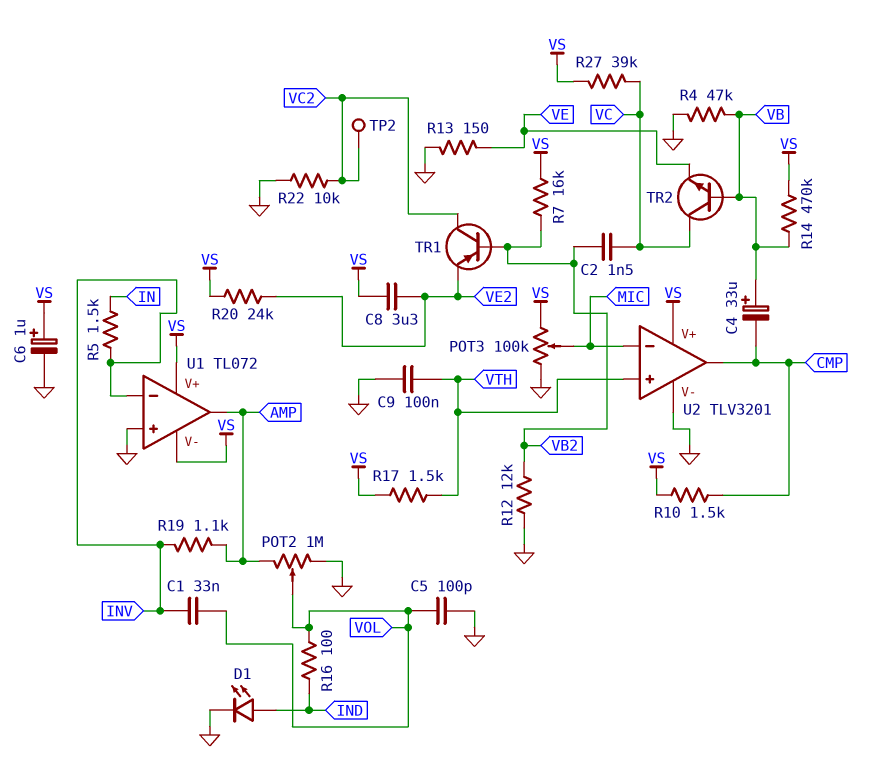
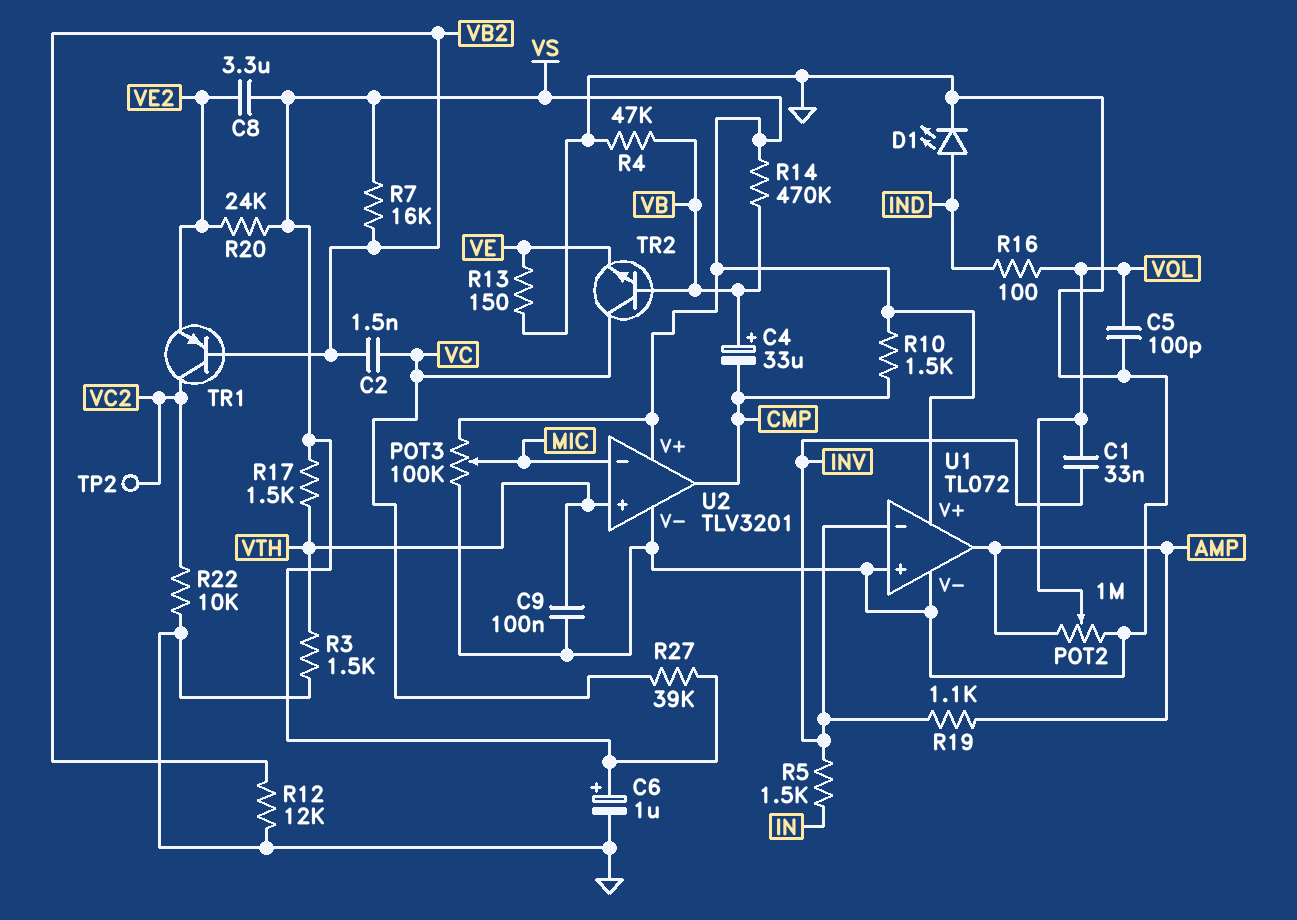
R3: none -> 1.5k (GND, VTH)
U1 pin V-: VS -> GND

